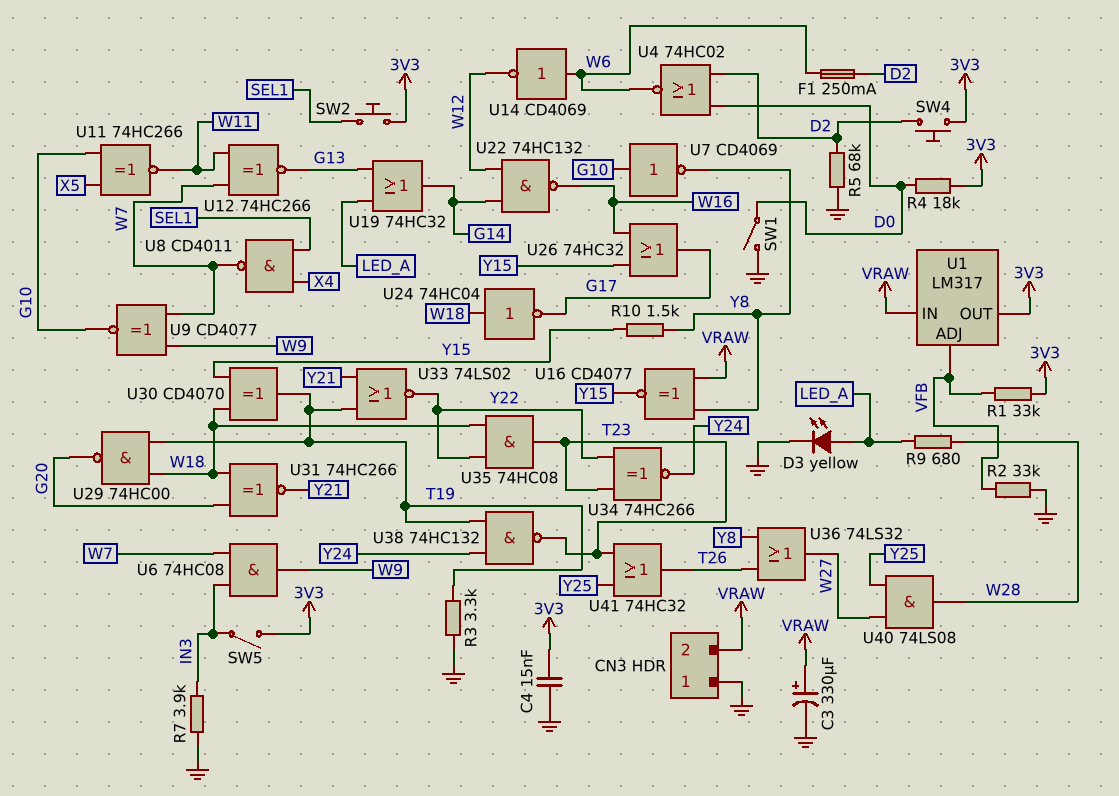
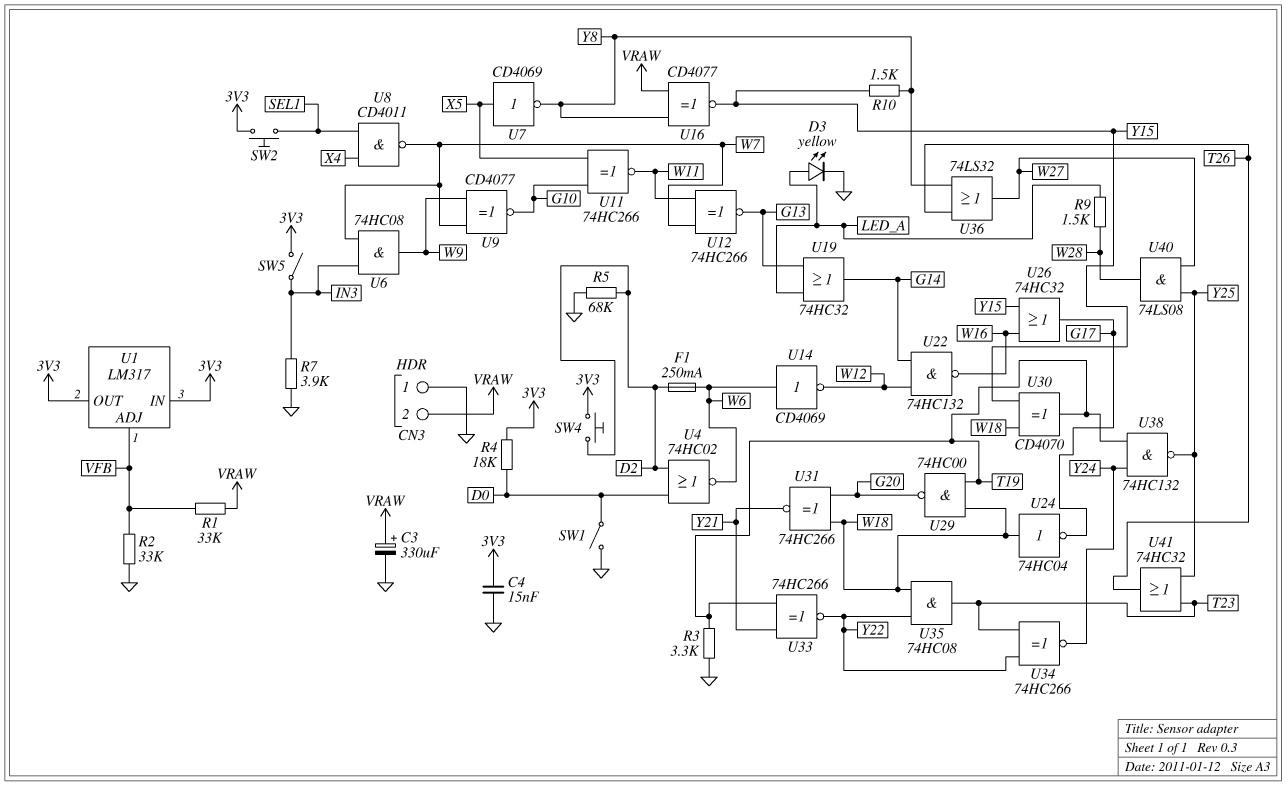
R1: 33k (3V3, VFB) -> 33k (VFB, VRAW)
R9: 680 (LED_A, W28) -> 1.5k (LED_A, W28)
U1 pin IN: VRAW -> 3V3
U7: NOT CD4069 (in G10, out Y8) -> NOT CD4069 (in X5, out Y8)
U33: NOR 74LS02 (in T19, in Y21, out Y22) -> XNOR 74HC266 (in T19, in Y21, out Y22)
U38: NAND 74HC132 (in T19, in Y24, out T23) -> NAND 74HC132 (in T19, in Y24, out Y25)

